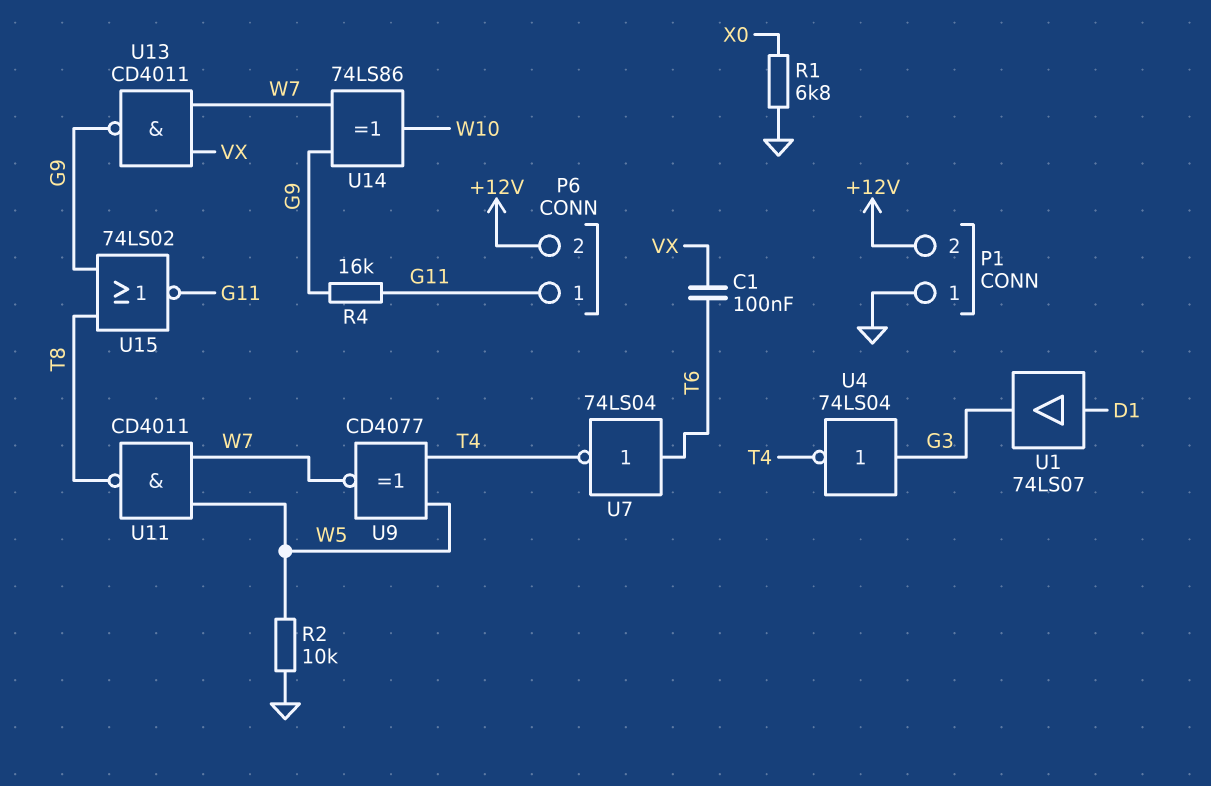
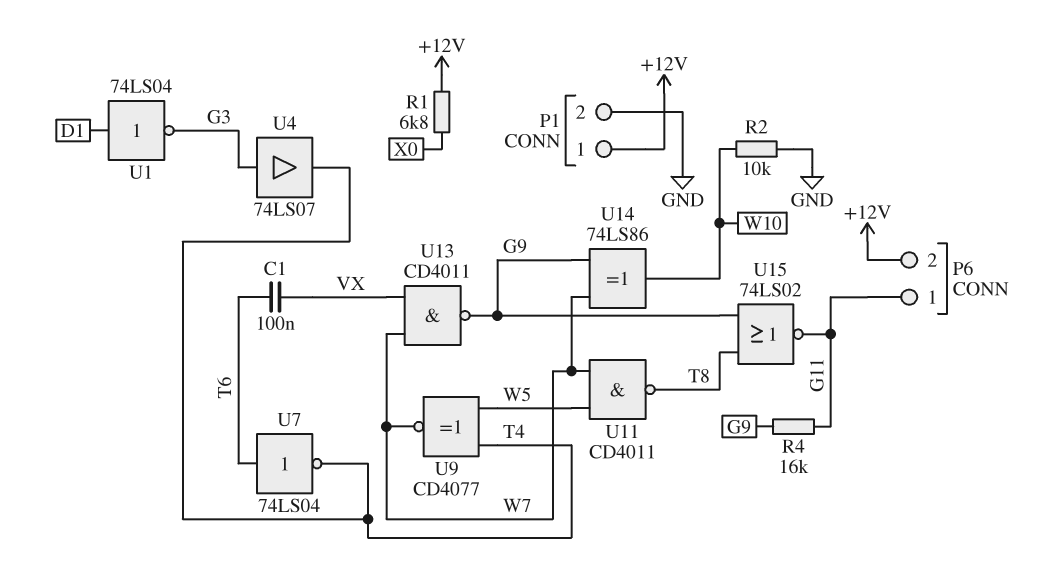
P1 pin 1: GND -> +12V
P1 pin 2: +12V -> GND
R1: 6.8k (GND, X0) -> 6.8k (+12V, X0)
R2: 10k (GND, W5) -> 10k (GND, W10)
U1: buffer 74LS07 (in D1, out G3) -> NOT 74LS04 (in D1, out G3)
U4: NOT 74LS04 (in G3, out T4) -> buffer 74LS07 (in G3, out T4)

